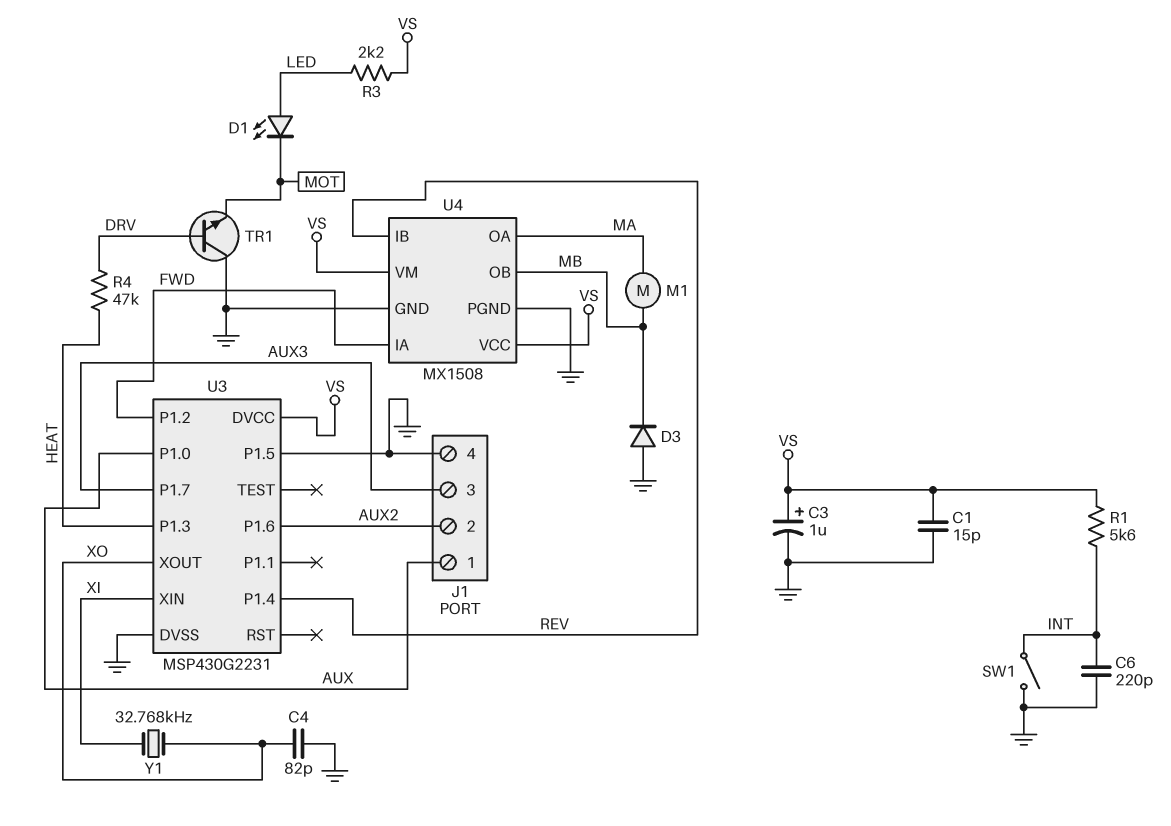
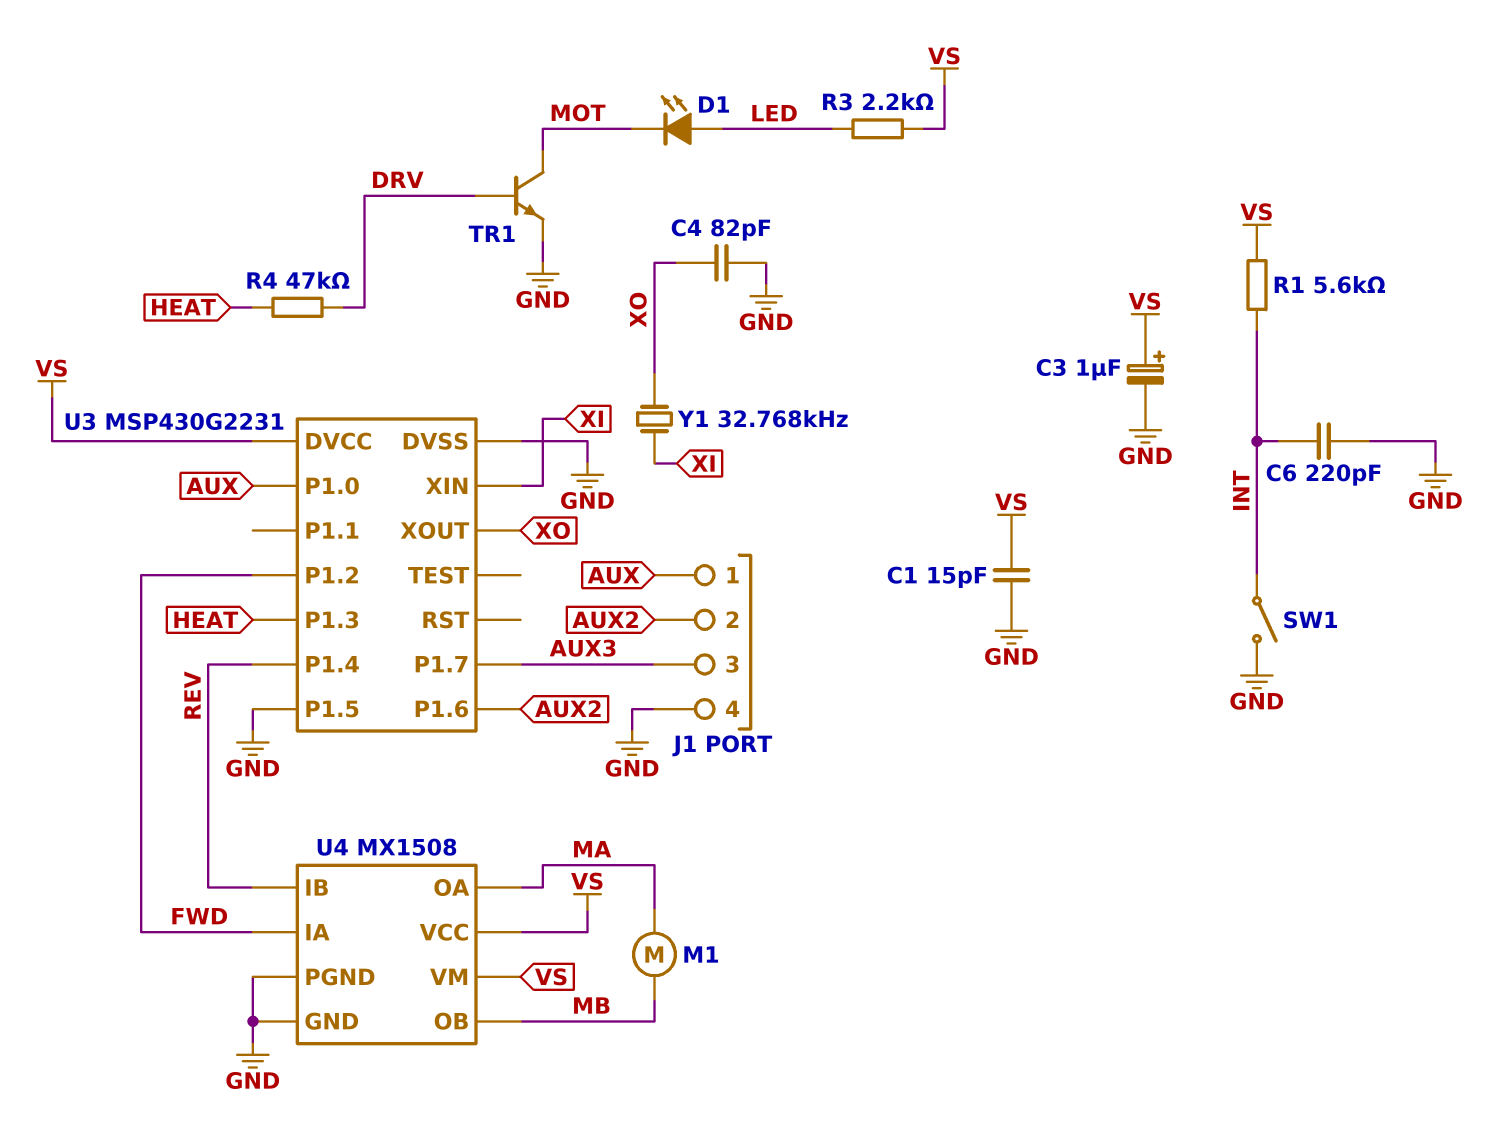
D3: diode (A GND, K MB) -> none
TR1: NPN (B DRV, C GND, E MOT) -> NPN (B DRV, C MOT, E GND)

